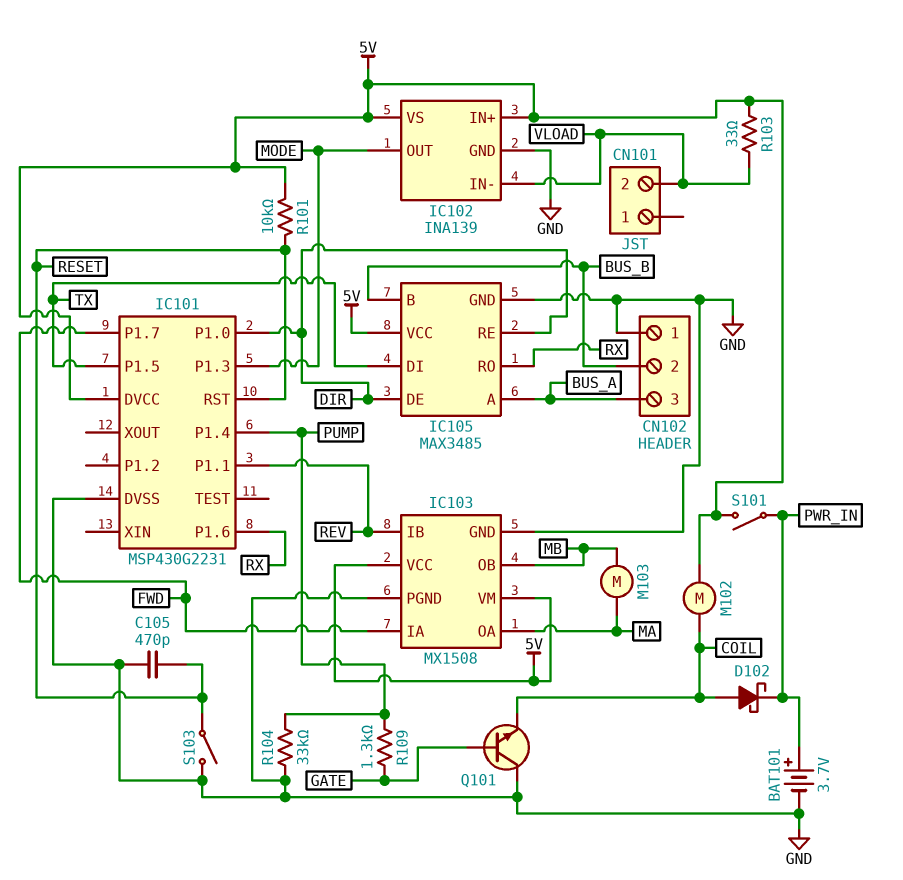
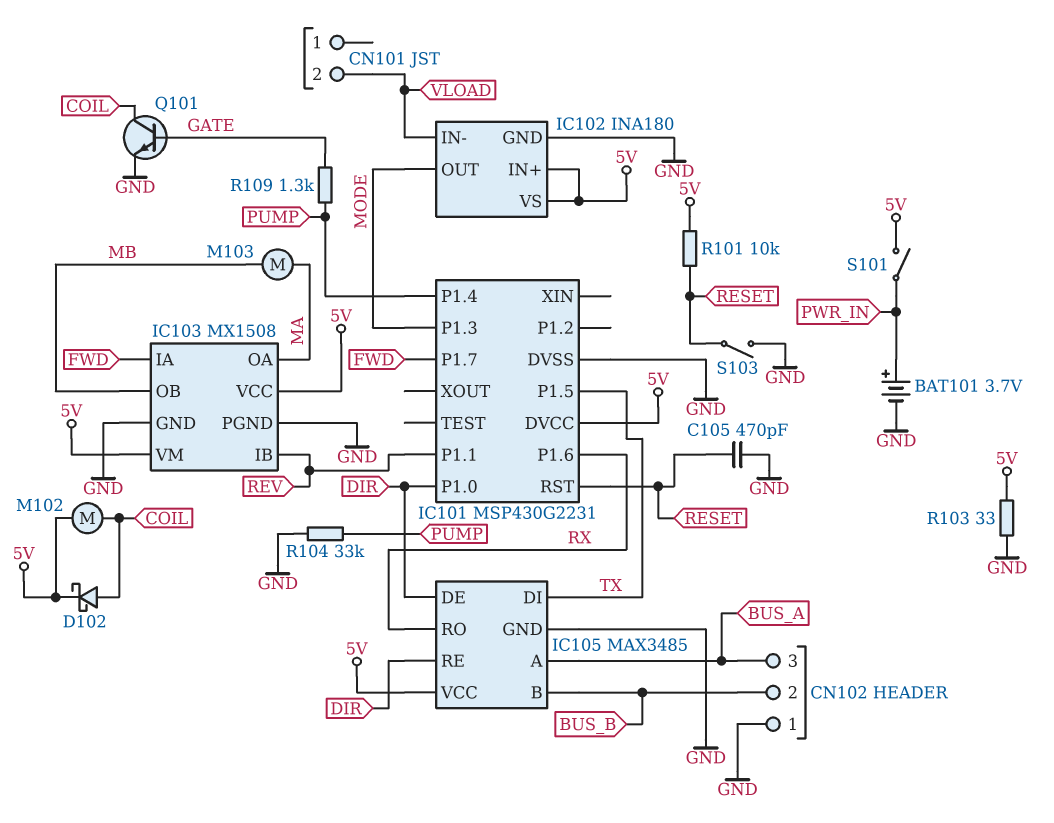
D102: schottky (A COIL, K PWR_IN) -> schottky (A COIL, K 5V)
IC102: INA139 -> INA180
Q101: NPN (B GATE, C GND, E COIL) -> NPN (B GATE, C COIL, E GND)
R103: 33 (5V, VLOAD) -> 33 (5V, GND)

